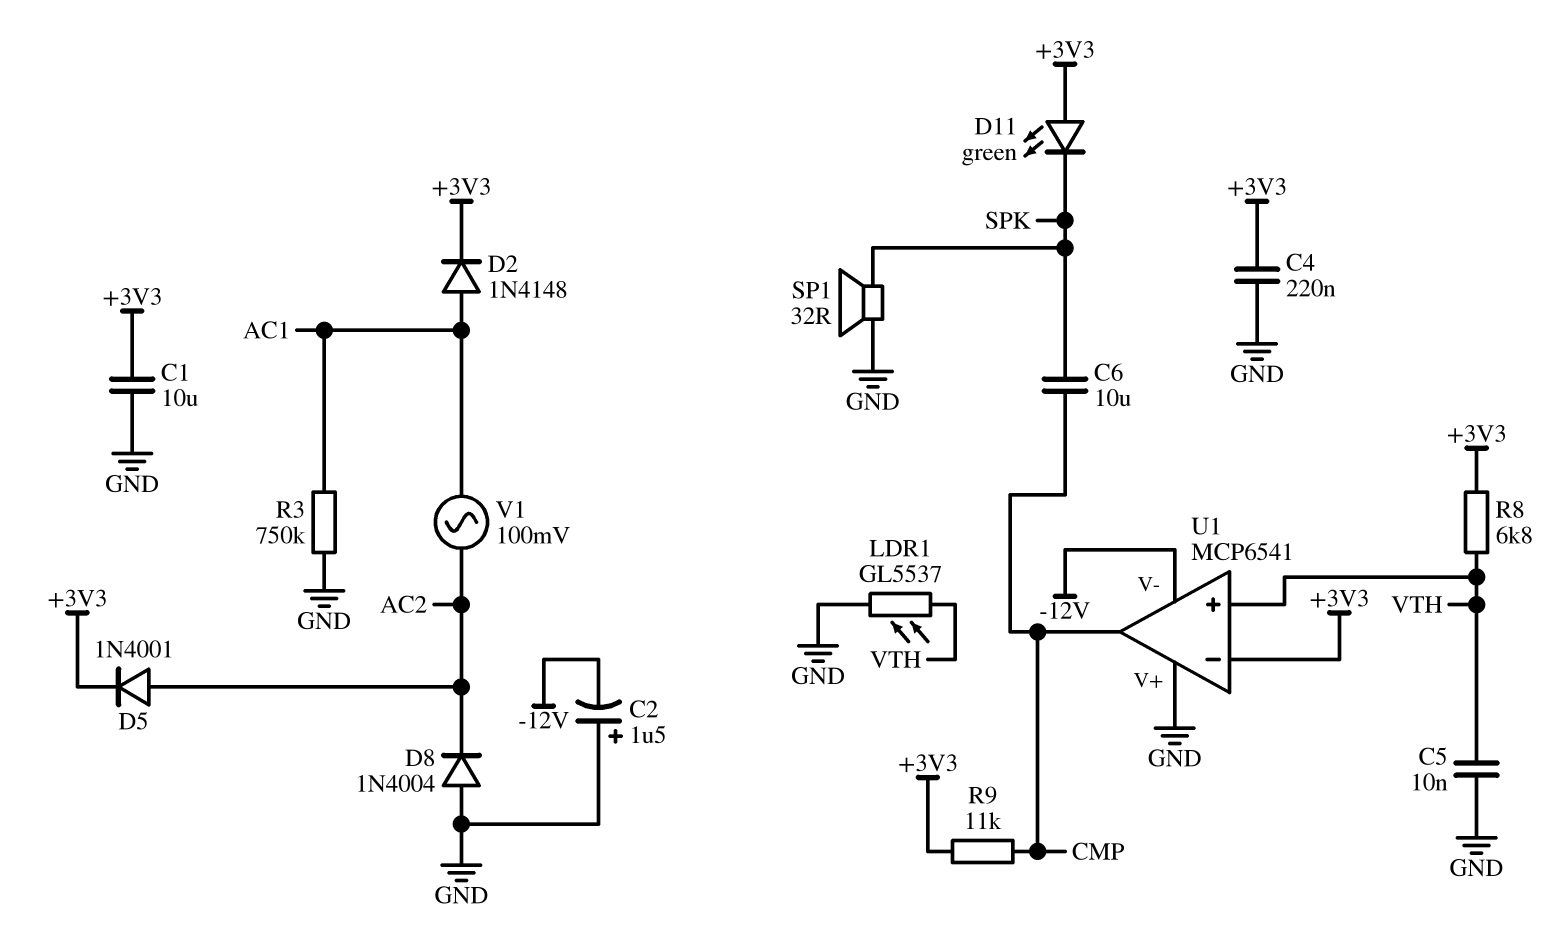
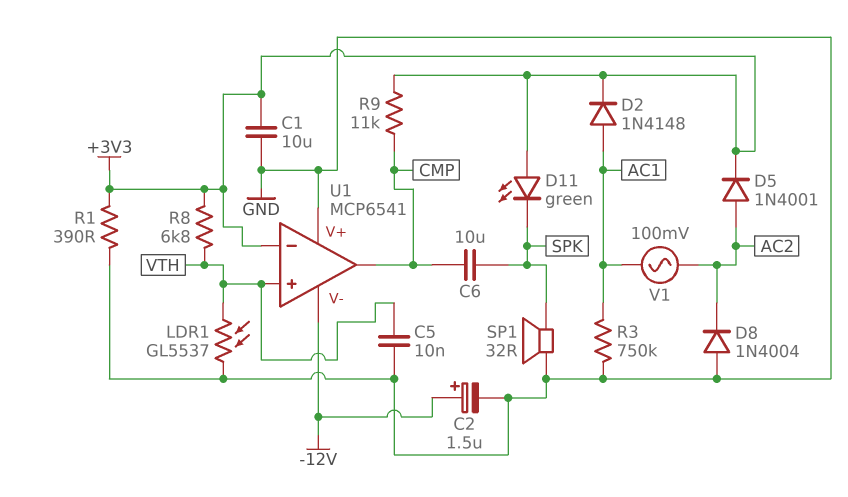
C2: 1.5uF (plus GND, minus -12V) -> 1.5uF (plus -12V, minus GND)
C4: 220nF (+3V3, GND) -> none
R1: none -> 390 (+3V3, GND)

